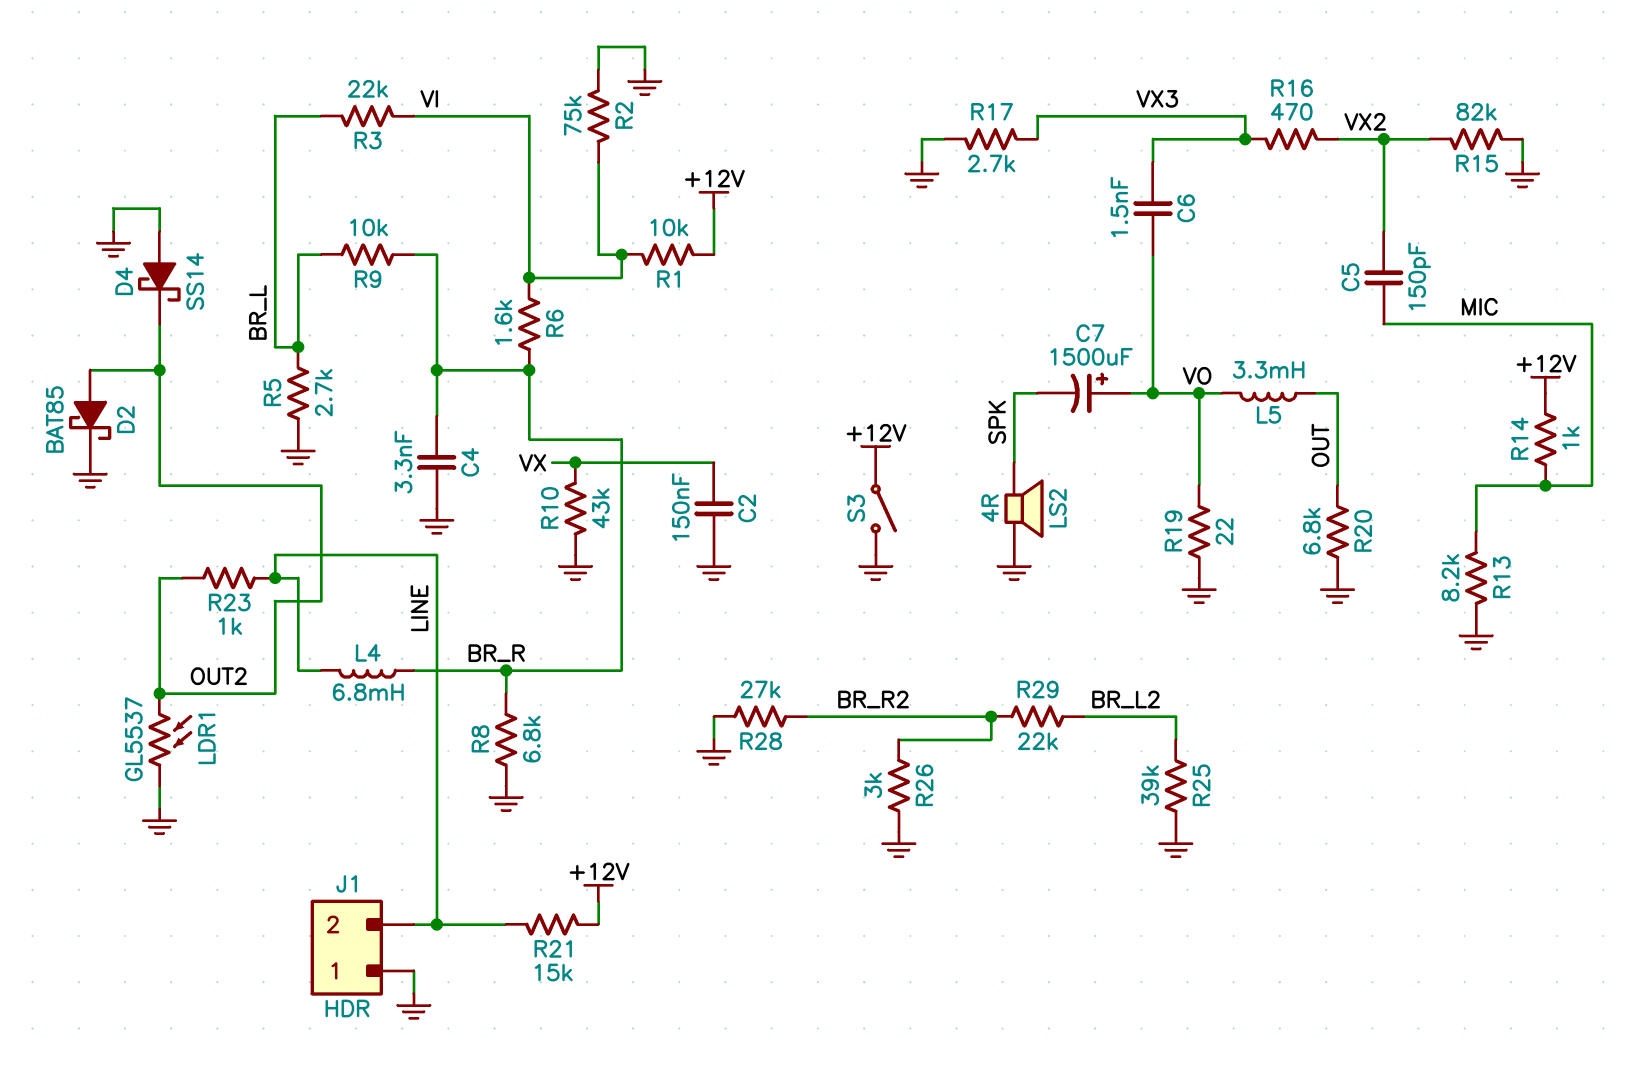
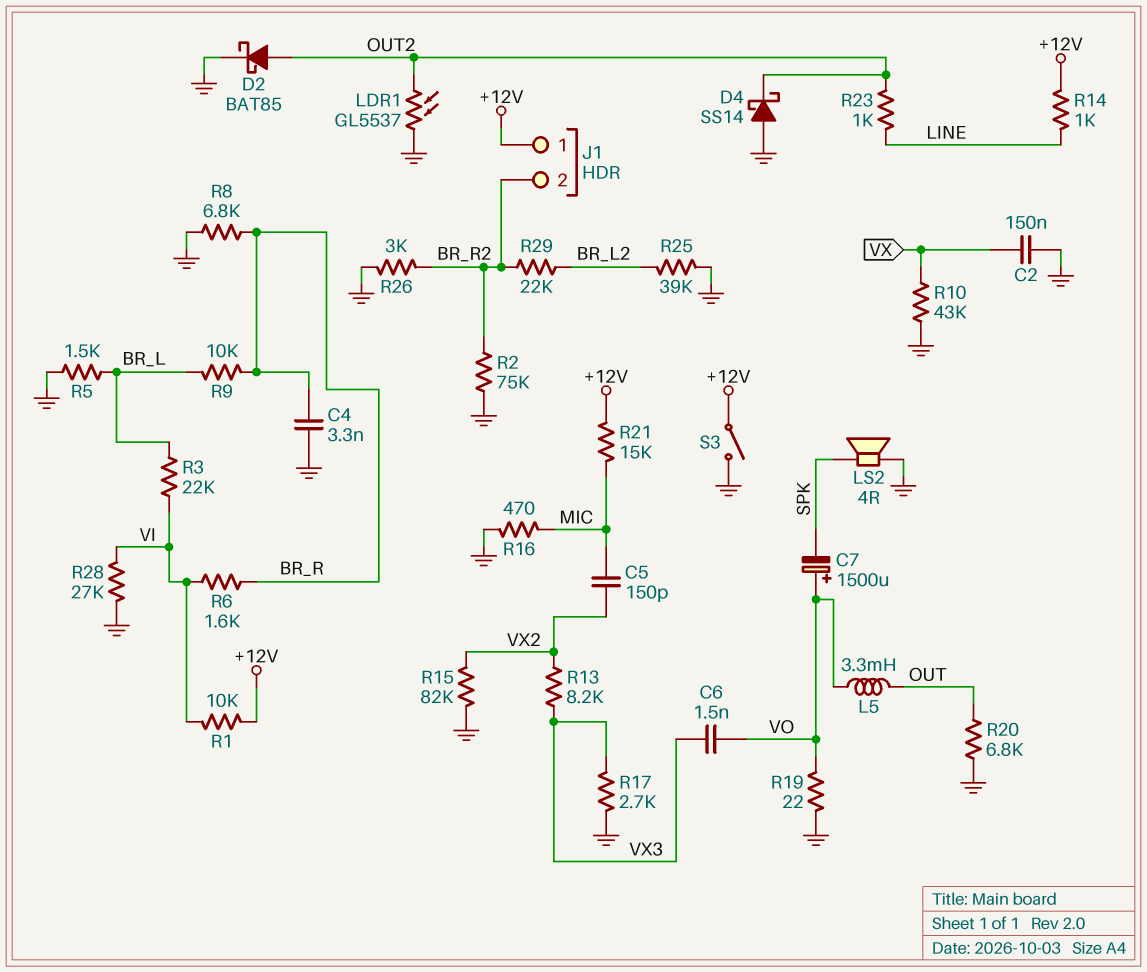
J1 pin 1: GND -> +12V
J1 pin 2: LINE -> BR_R2
L4: 6.8mH (BR_R, LINE) -> none
R2: 75k (GND, VI) -> 75k (BR_R2, GND)
R5: 2.7k (BR_L, GND) -> 1.5k (BR_L, GND)
R13: 8.2k (GND, MIC) -> 8.2k (VX2, VX3)
R14: 1k (+12V, MIC) -> 1k (+12V, LINE)
R16: 470 (VX2, VX3) -> 470 (GND, MIC)
R21: 15k (+12V, LINE) -> 15k (+12V, MIC)
R28: 27k (BR_R2, GND) -> 27k (GND, VI)

